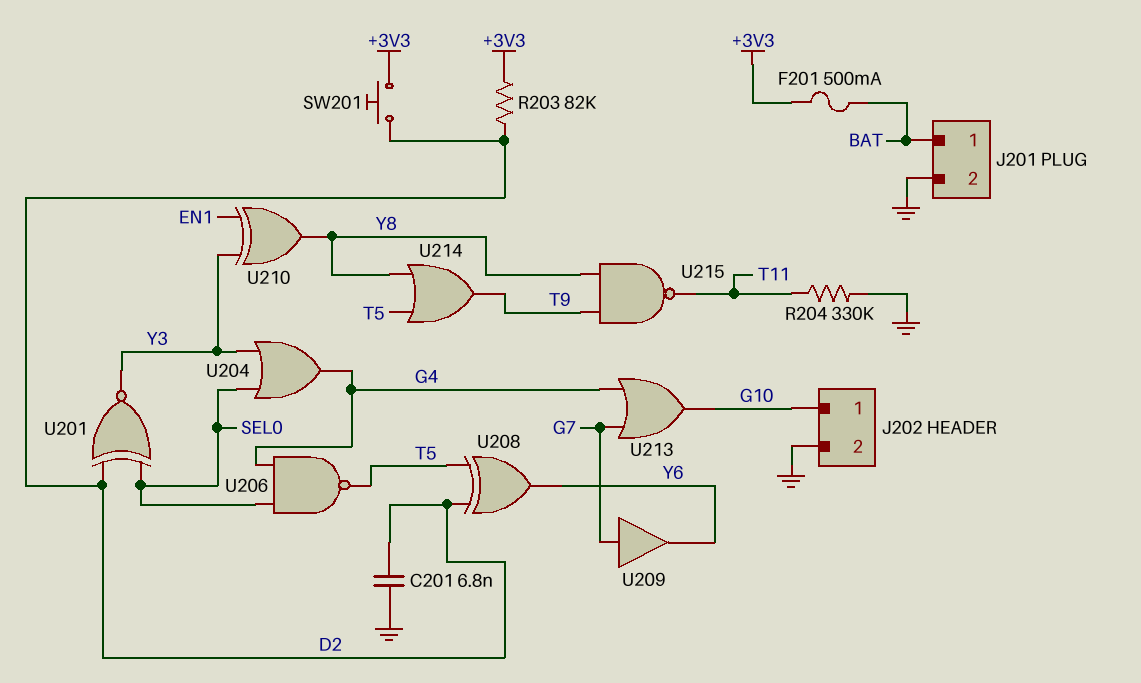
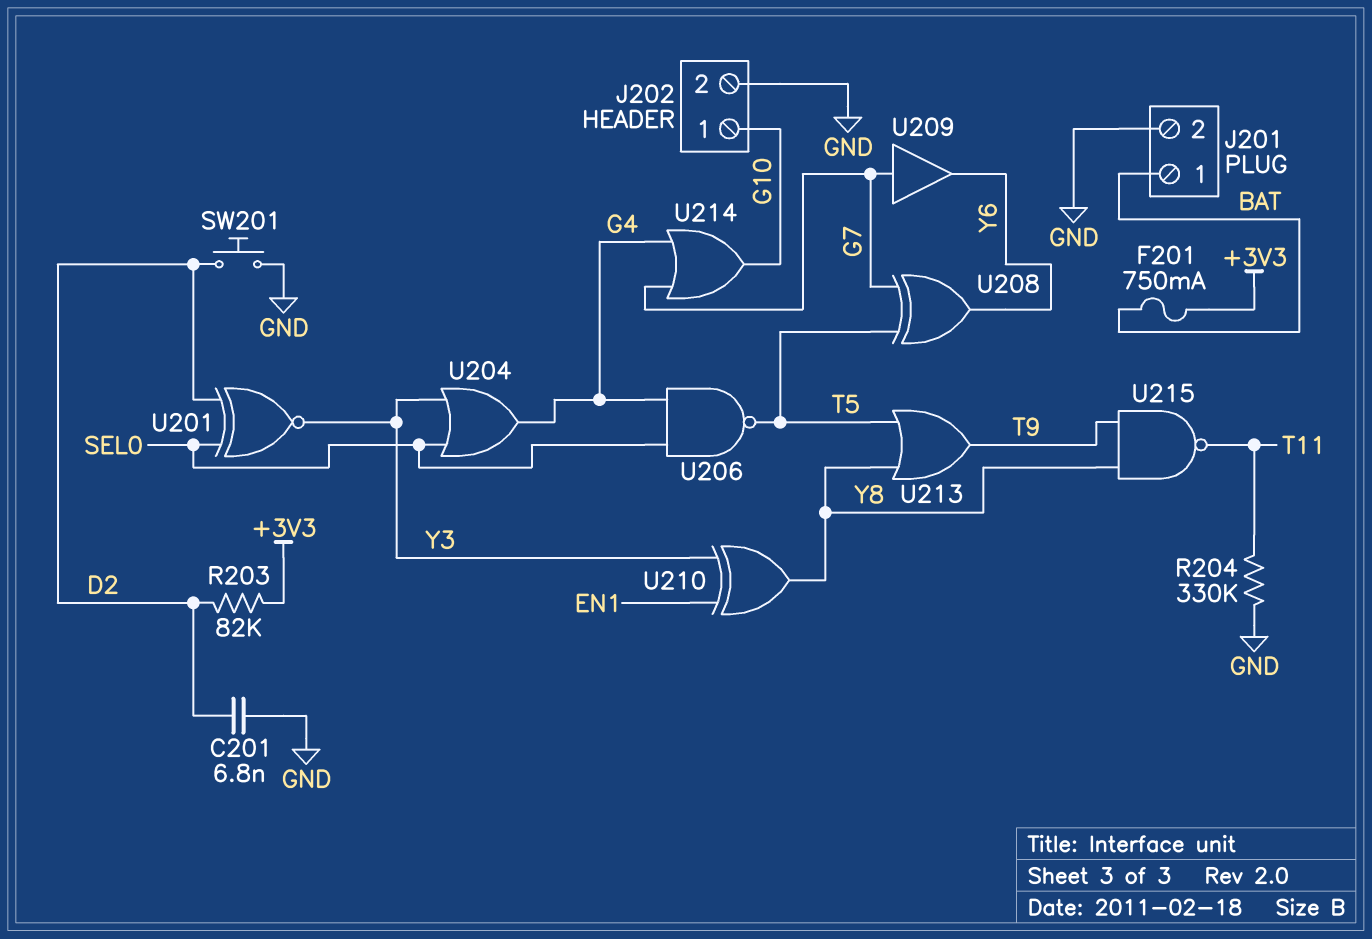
F201: 500mA (+3V3, BAT) -> 750mA (+3V3, BAT)
SW201: button (+3V3, D2) -> button (D2, GND)
U208: XOR (in D2, in T5, out Y6) -> XOR (in G7, in T5, out Y6)
U213: OR (in G4, in G7, out G10) -> OR (in T5, in Y8, out T9)
U214: OR (in T5, in Y8, out T9) -> OR (in G4, in G7, out G10)

